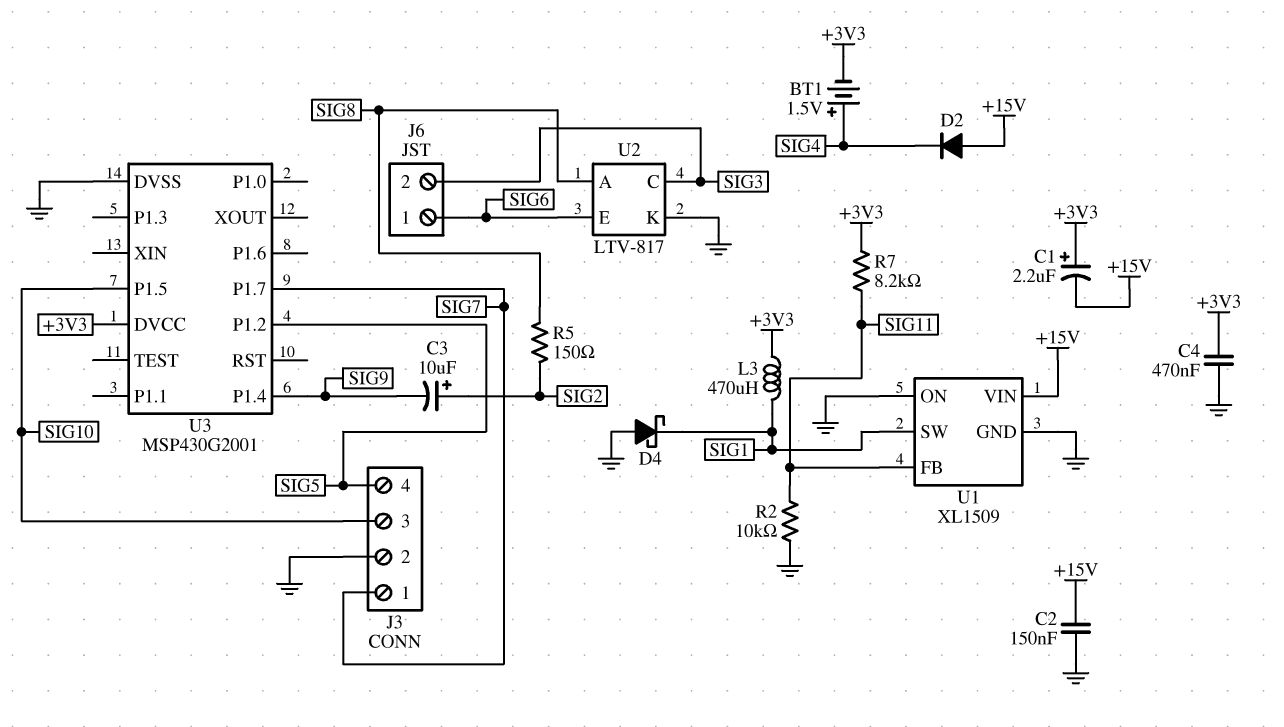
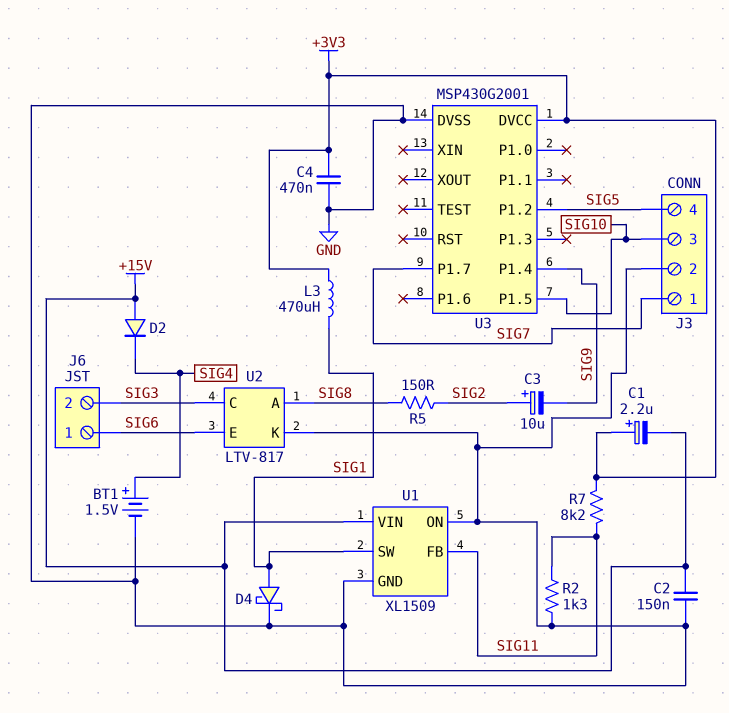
BT1: 1.5V (plus SIG4, minus +3V3) -> 1.5V (plus SIG4, minus GND)
D4: schottky (A GND, K SIG1) -> schottky (A SIG1, K GND)
R2: 10k (GND, SIG11) -> 1.3k (GND, SIG11)

